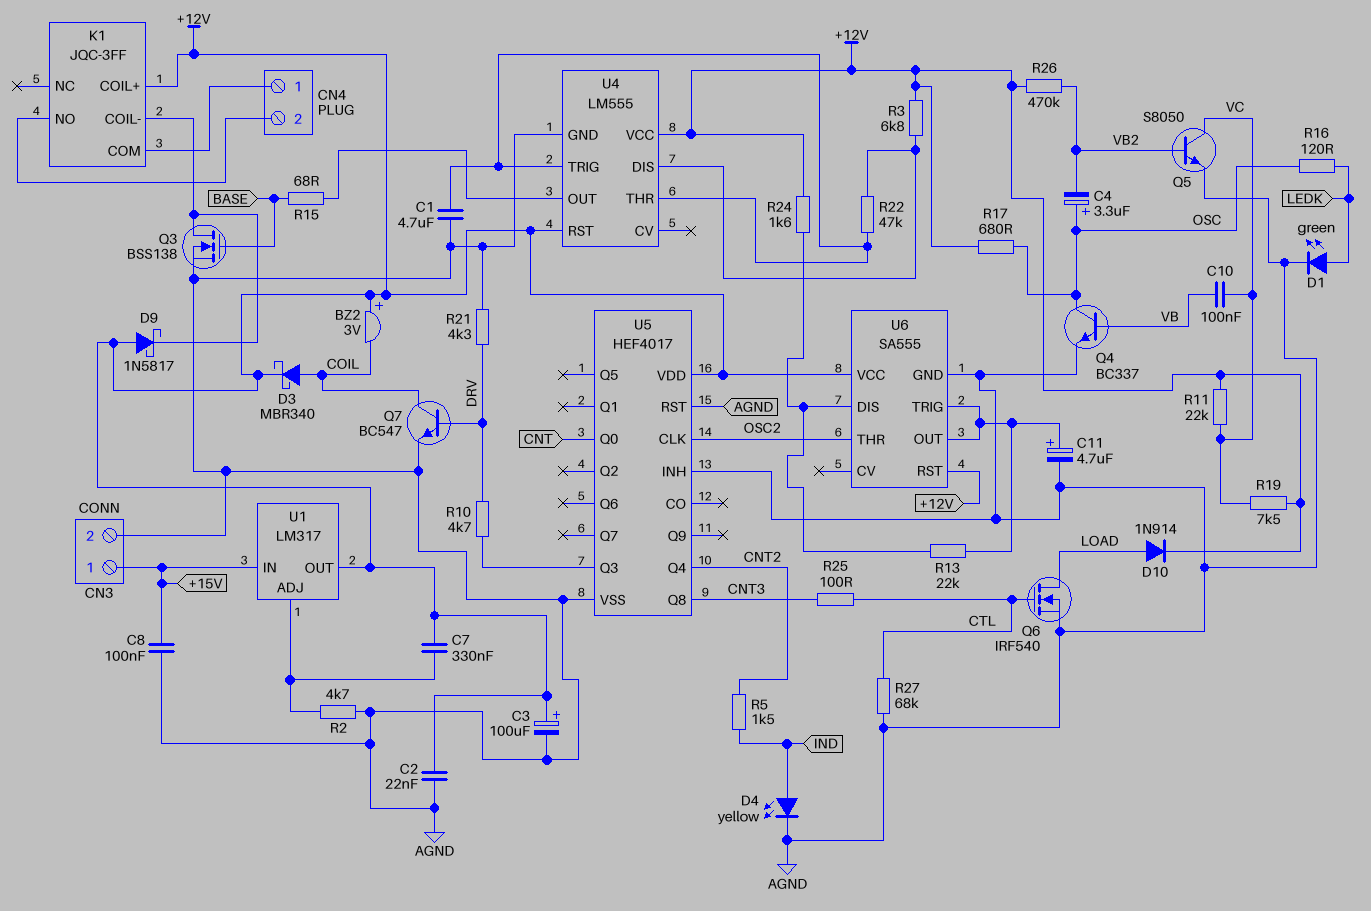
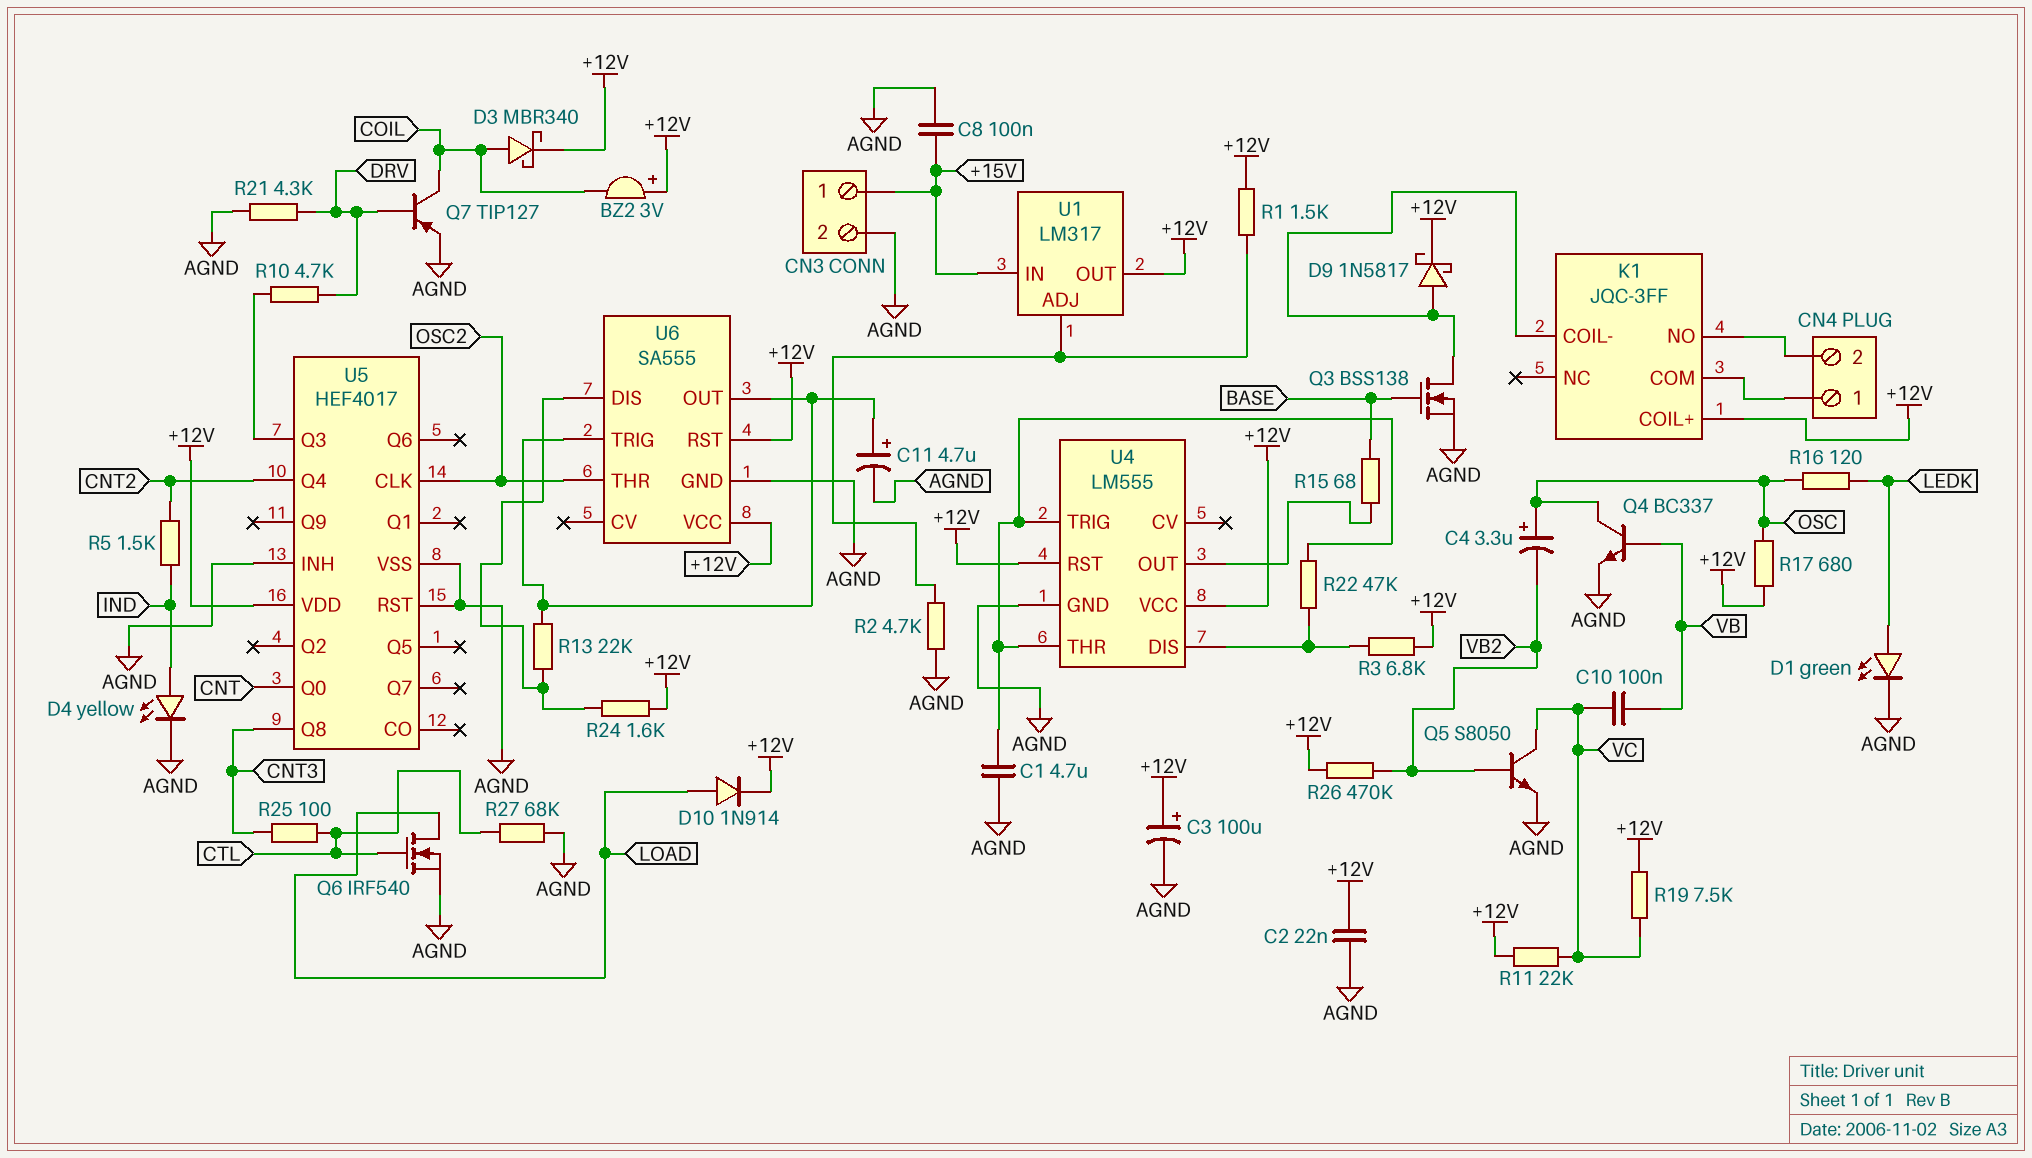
C7: 330nF (+12V, U1/ADJ) -> none
D9: schottky 1N5817 (A +12V, K K1/COIL-) -> schottky 1N5817 (A K1/COIL-, K +12V)
Q7: NPN BC547 (B DRV, C COIL, E AGND) -> PNP TIP127 (B DRV, C COIL, E AGND)
R1: none -> 1.5k (+12V, U1/ADJ)

